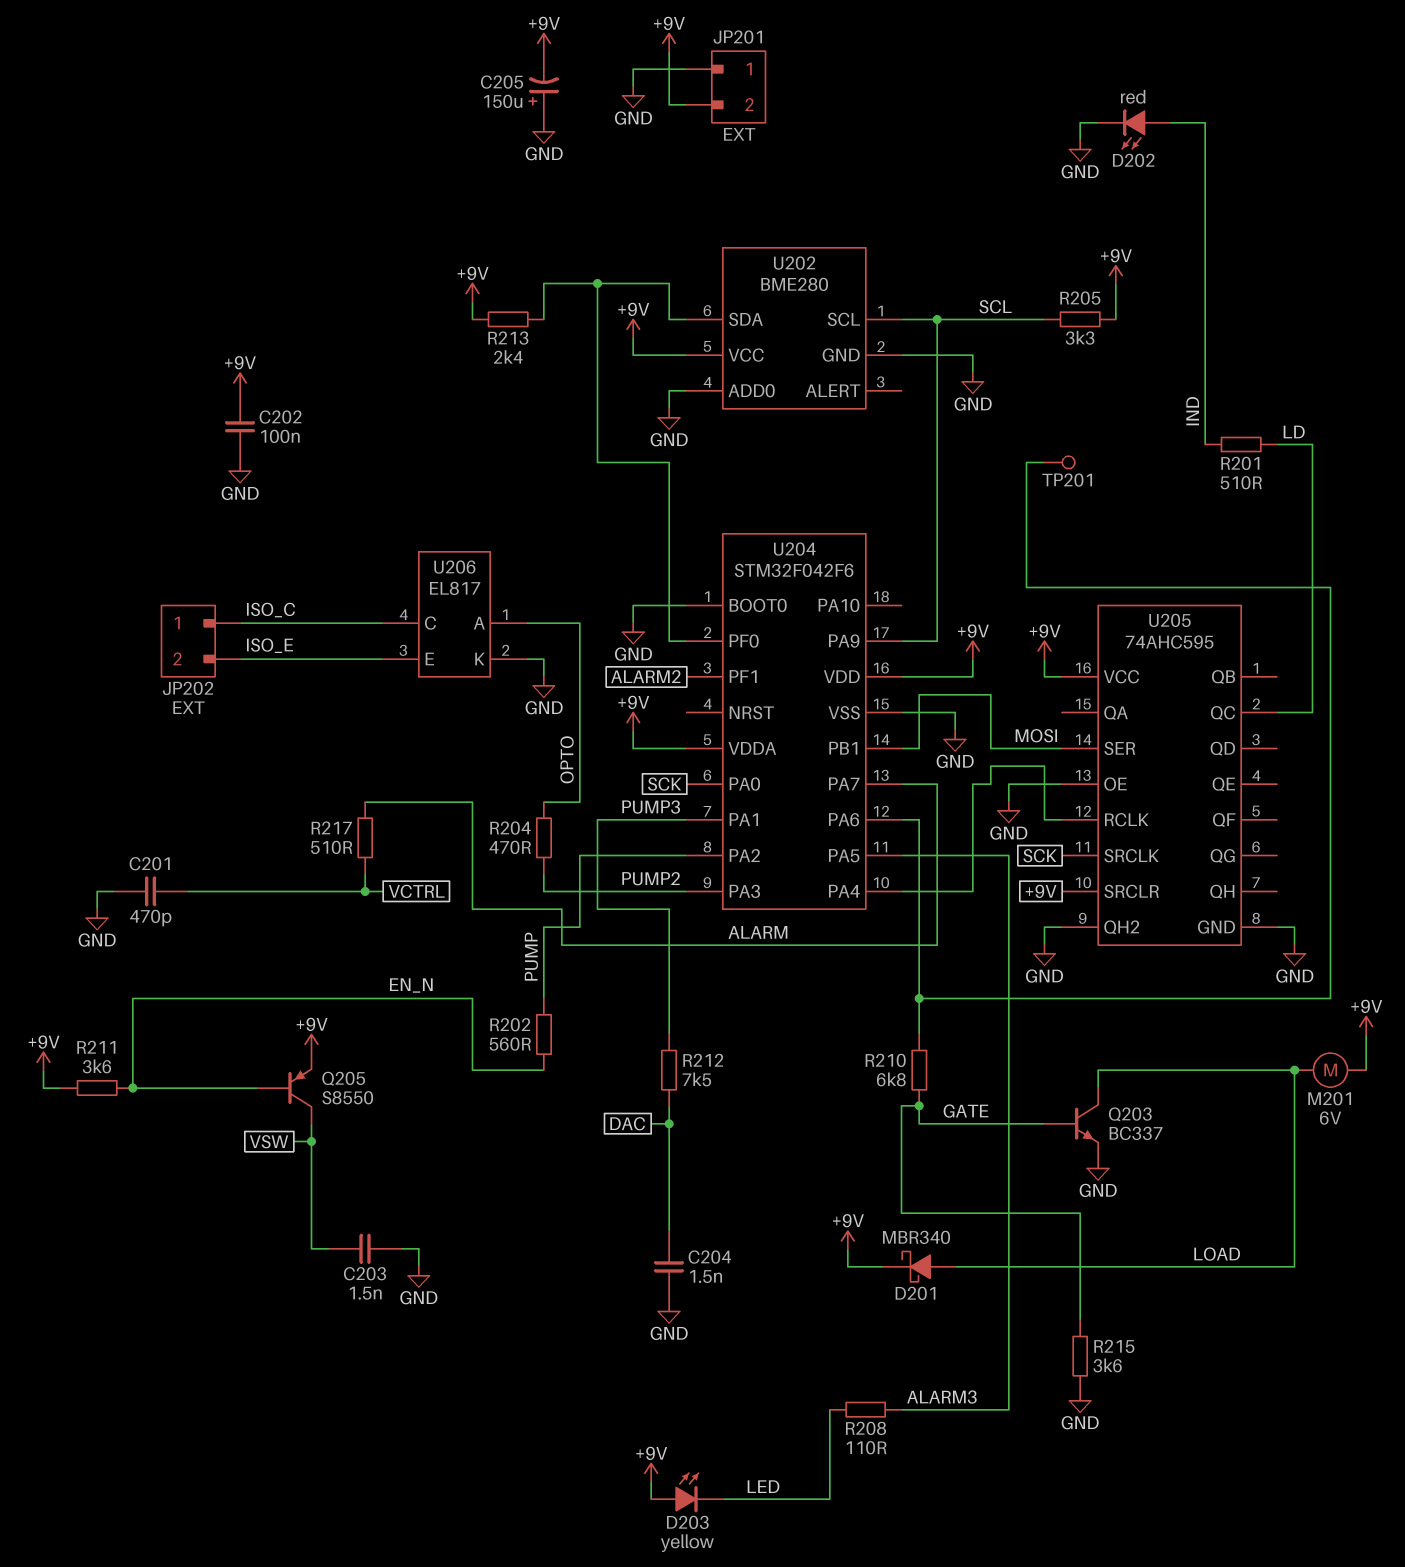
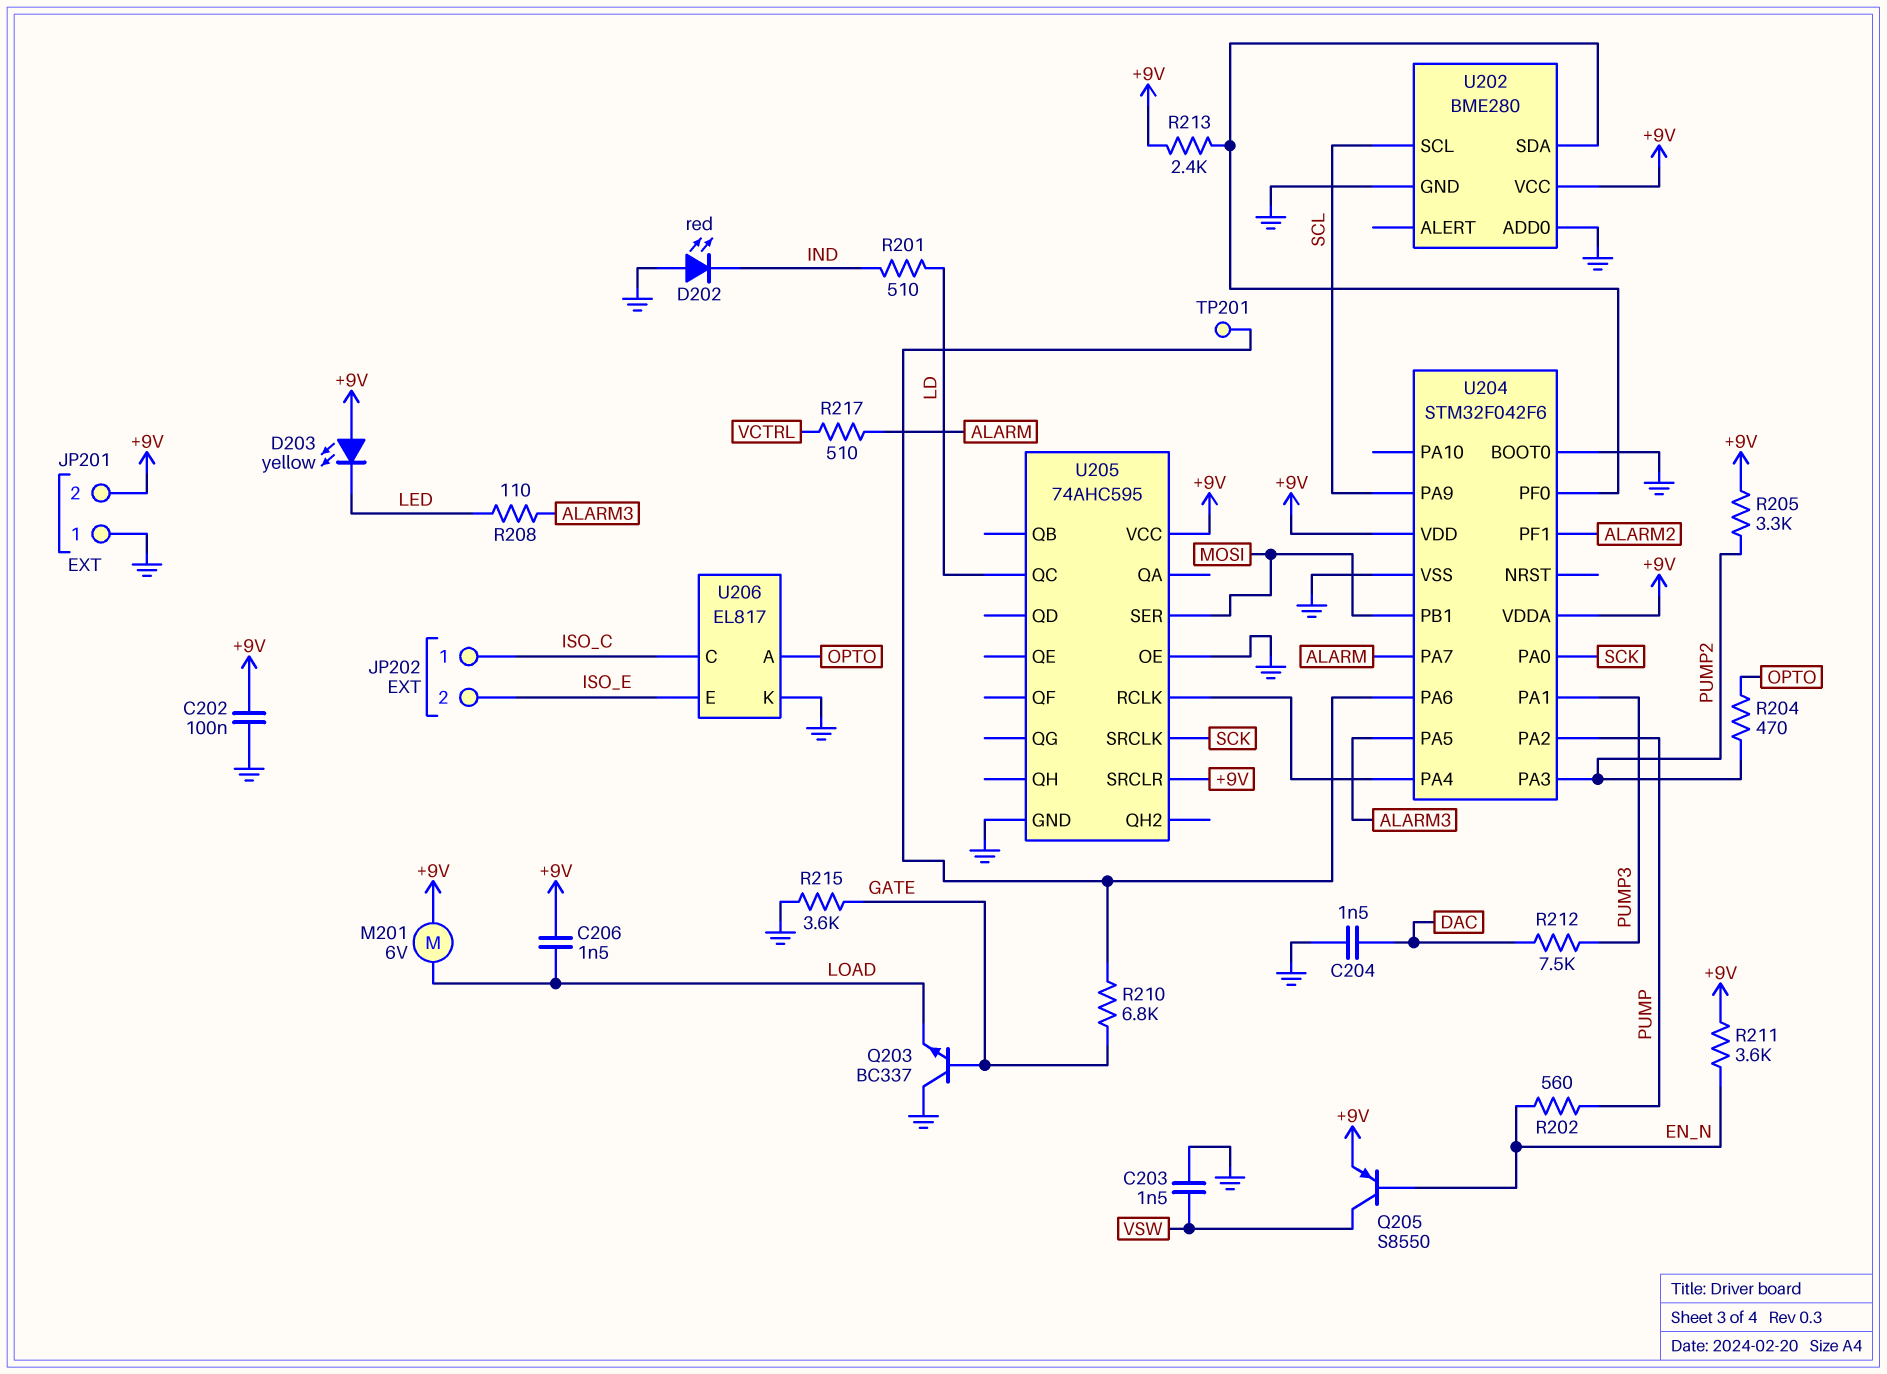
C201: 470pF (GND, VCTRL) -> none
C205: 150uF (plus GND, minus +9V) -> none
C206: none -> 1.5nF (+9V, LOAD)
D201: schottky MBR340 (A LOAD, K +9V) -> none
D202: LED red (A IND, K GND) -> LED red (A GND, K IND)
Q203: NPN BC337 (B GATE, C LOAD, E GND) -> NPN BC337 (B GATE, C GND, E LOAD)
R205: 3.3k (+9V, SCL) -> 3.3k (+9V, PUMP2)
U205 pin QH2: GND -> none

